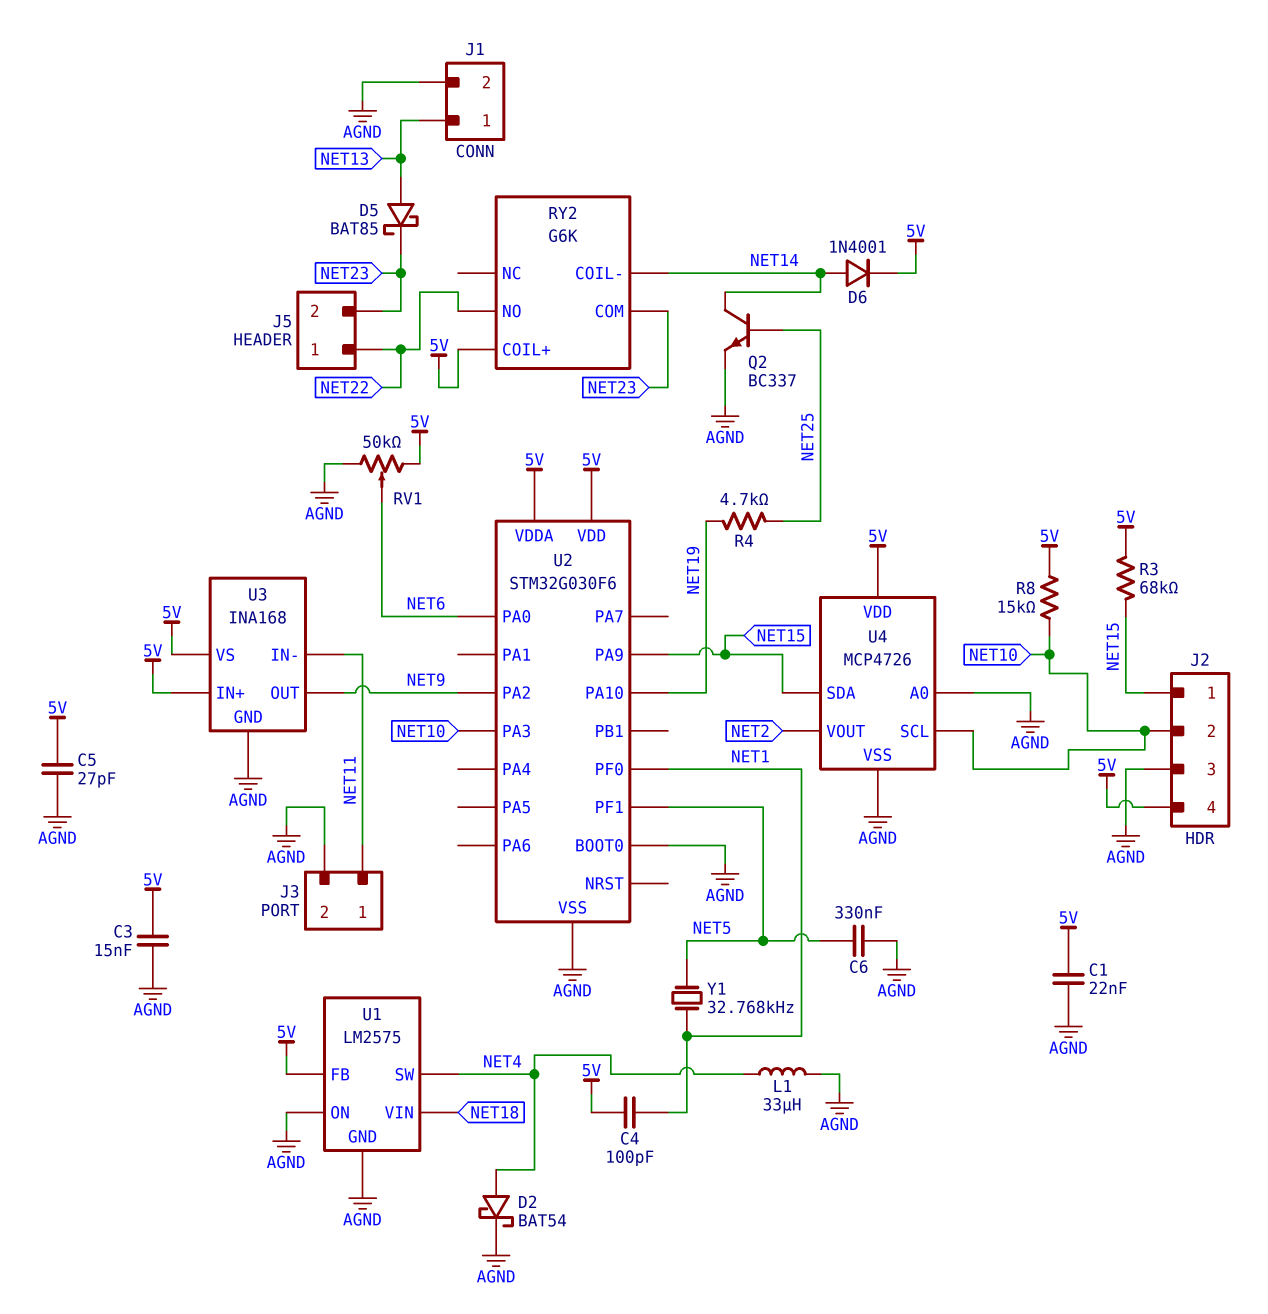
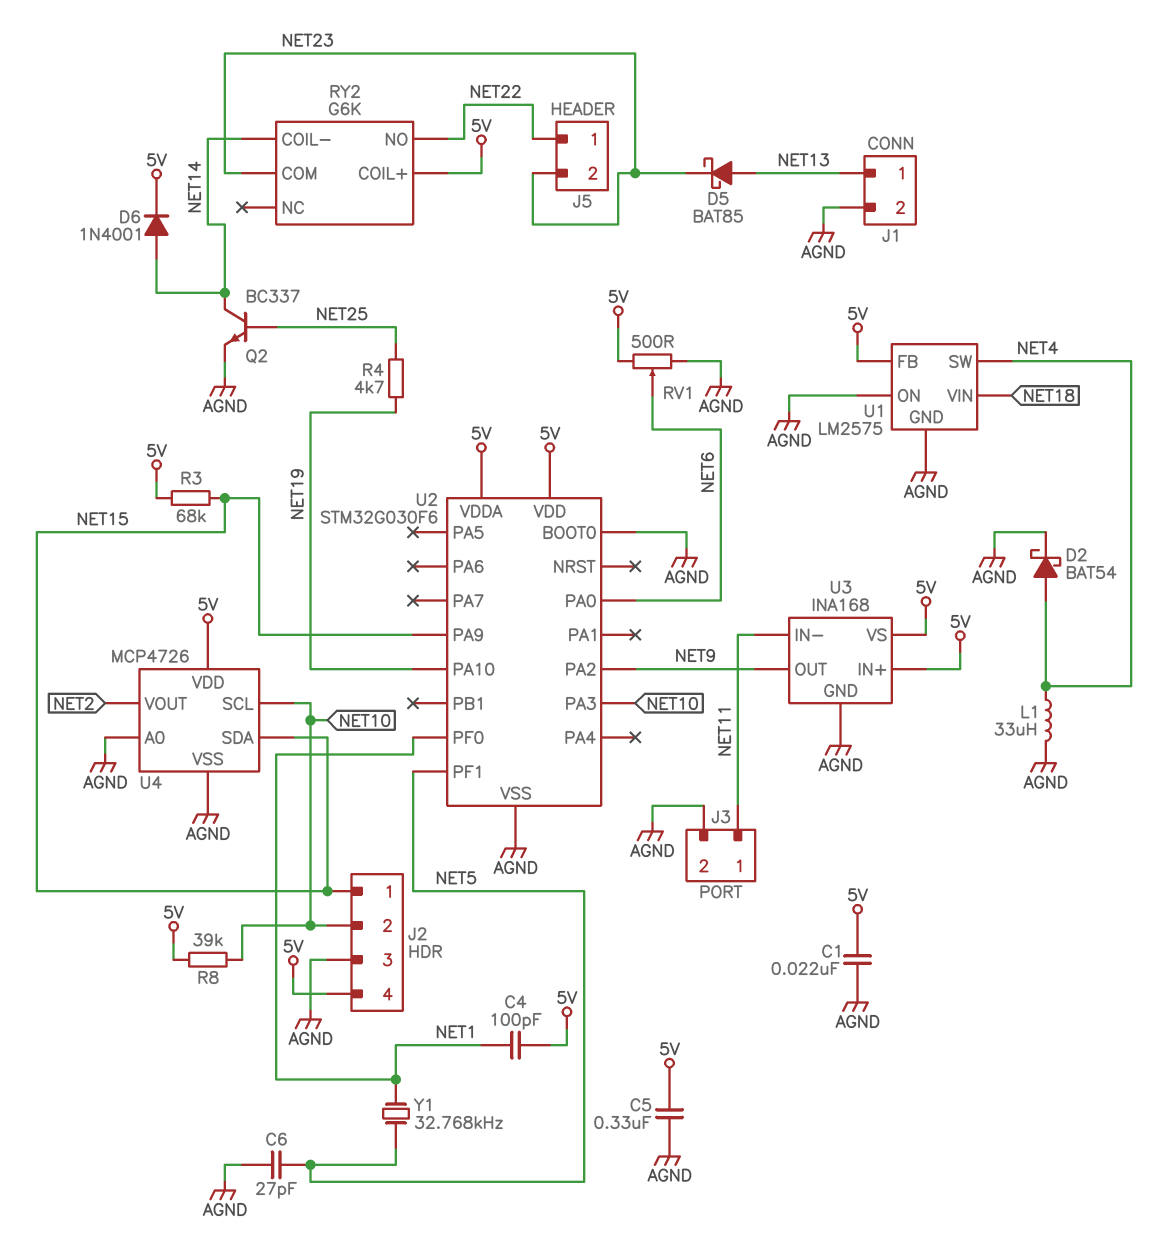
C3: 15nF (5V, AGND) -> none
C5: 27pF (5V, AGND) -> 330nF (5V, AGND)
C6: 330nF (AGND, NET5) -> 27pF (AGND, NET5)
R8: 15k (5V, NET10) -> 39k (5V, NET10)
RV1: 50k (5V, AGND, wiper NET6) -> 500 (5V, AGND, wiper NET6)

